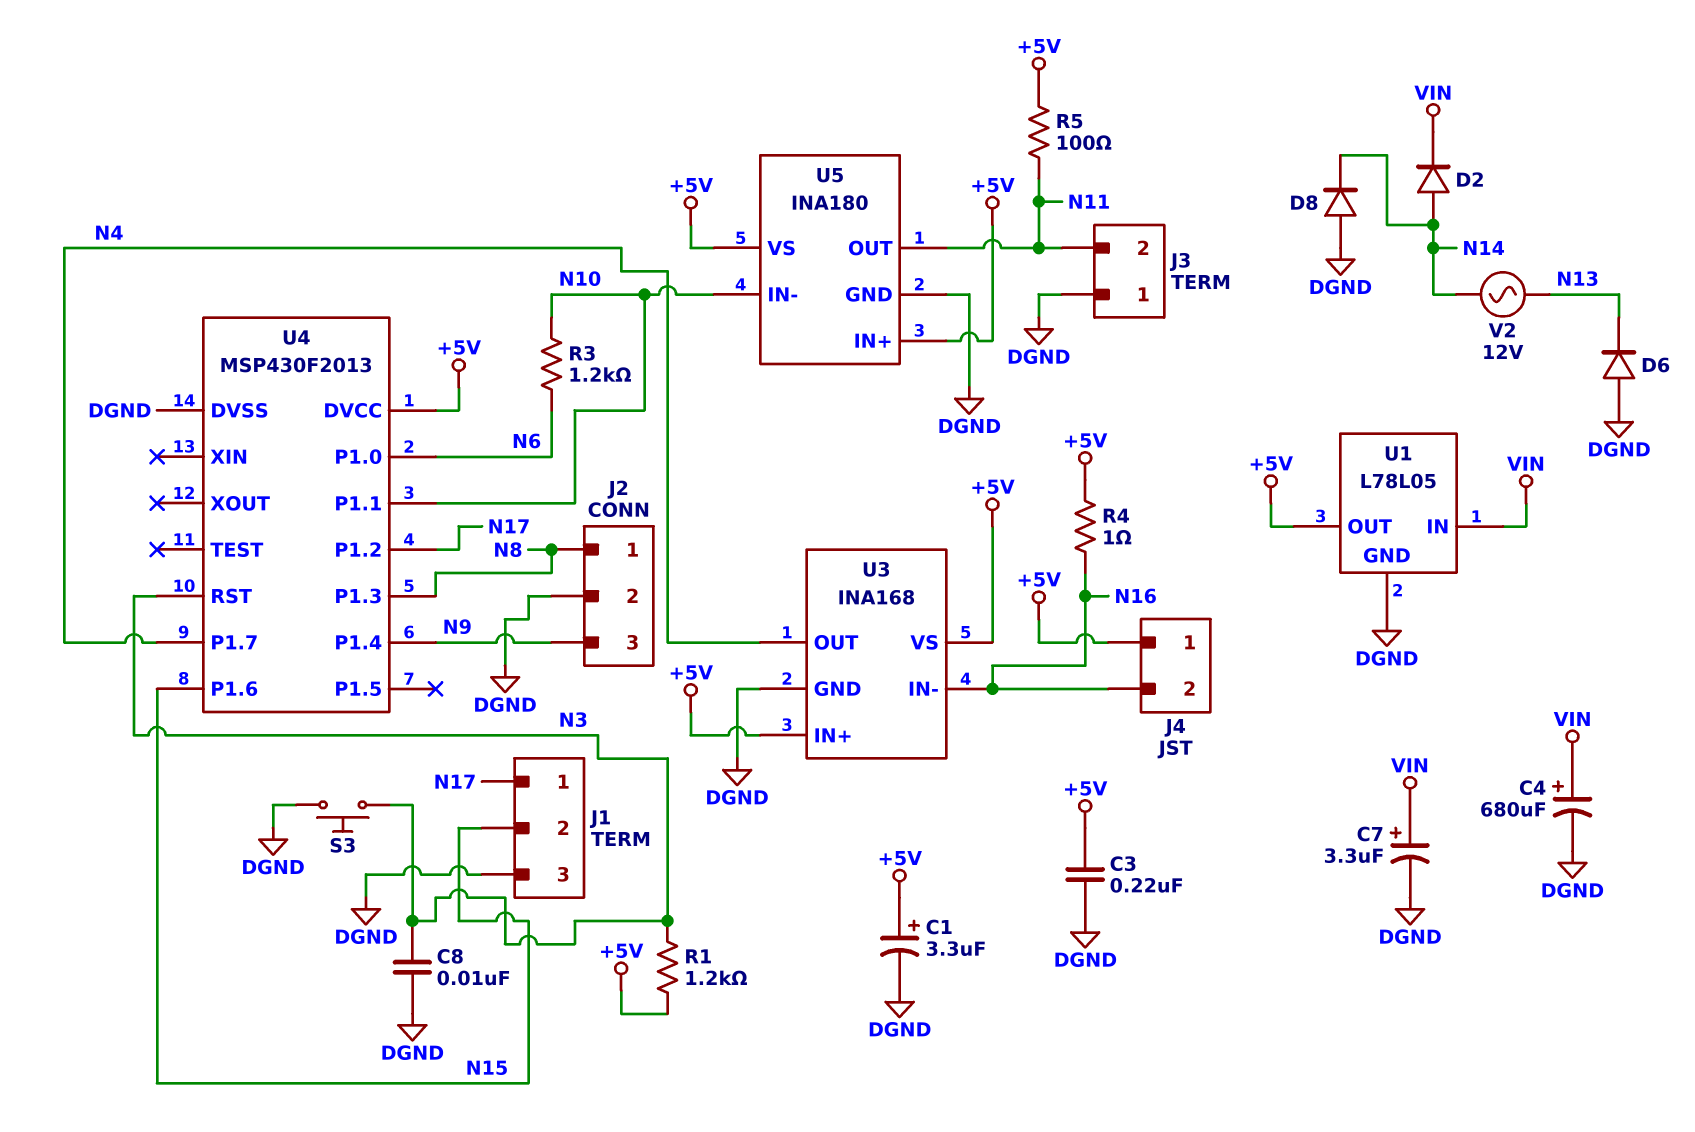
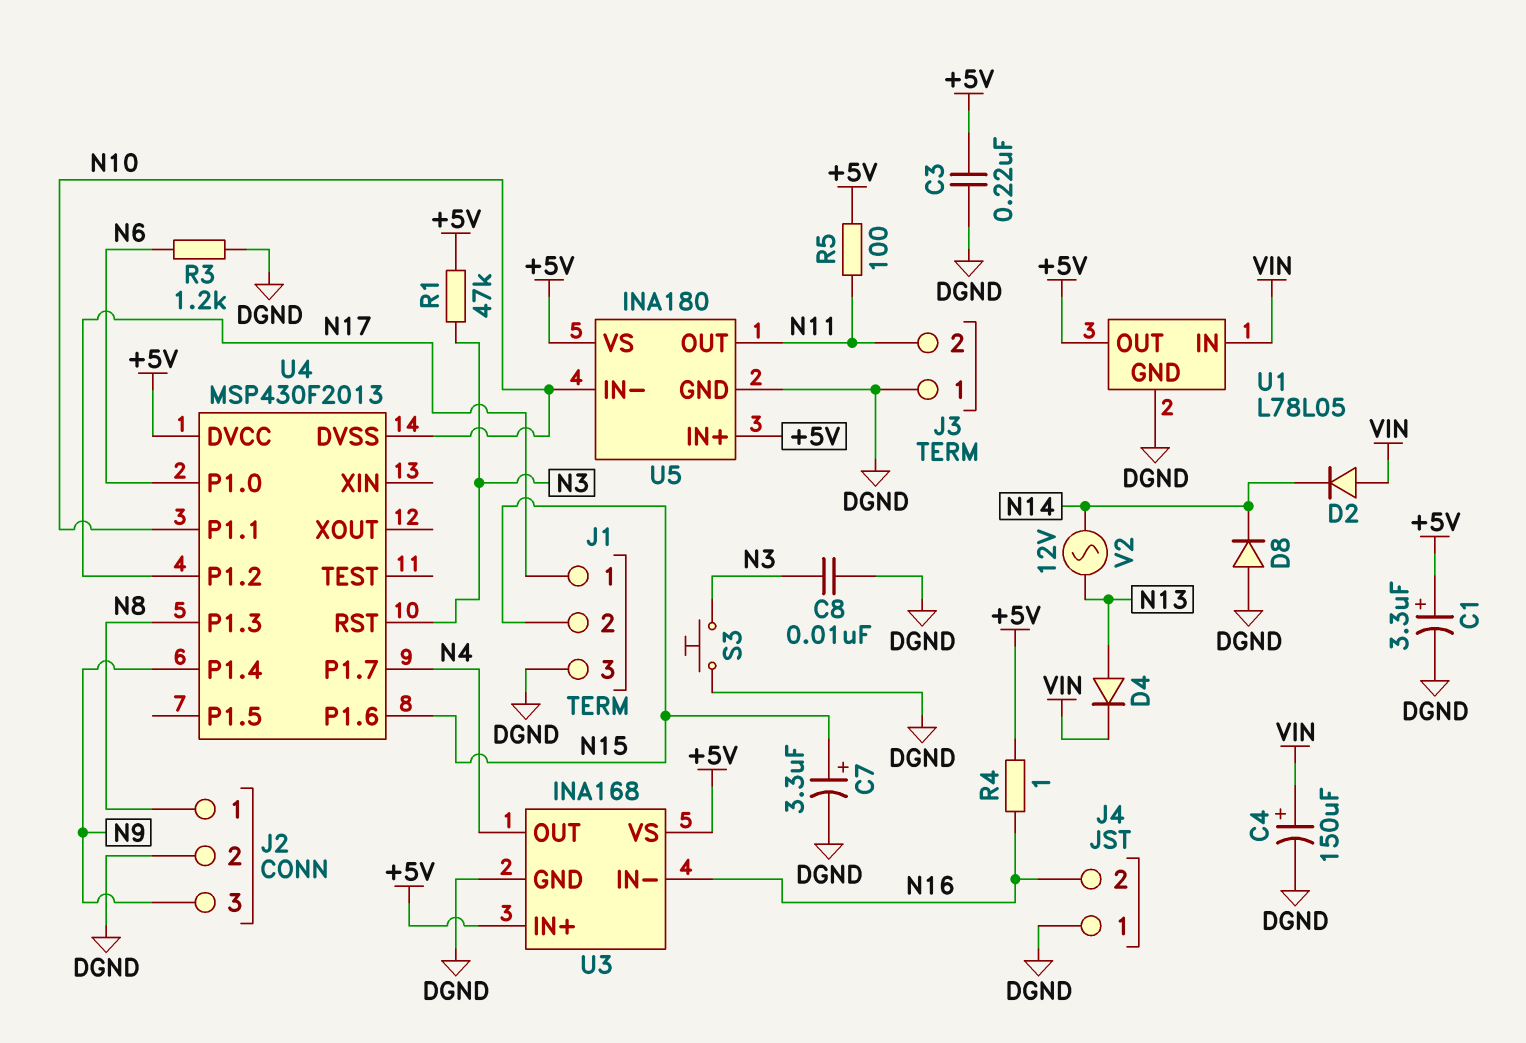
C4: 680uF (plus VIN, minus DGND) -> 150uF (plus VIN, minus DGND)
C7: 3.3uF (plus VIN, minus DGND) -> 3.3uF (plus N15, minus DGND)
D2: diode (A N14, K VIN) -> diode (A VIN, K N14)
D4: none -> diode (A N13, K VIN)
D6: diode (A DGND, K N13) -> none
J4 pin 1: +5V -> DGND
R1: 1.2k (+5V, N3) -> 47k (+5V, N3)
R3: 1.2k (N6, N10) -> 1.2k (DGND, N6)
U4 pin DVSS: DGND -> N10

